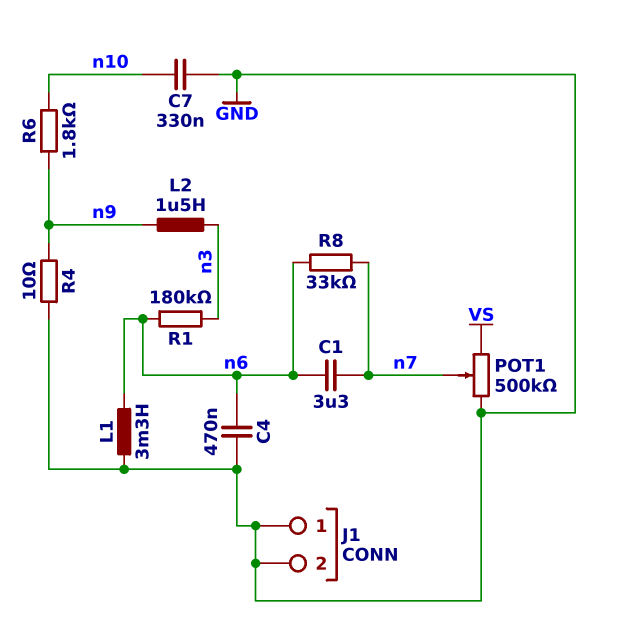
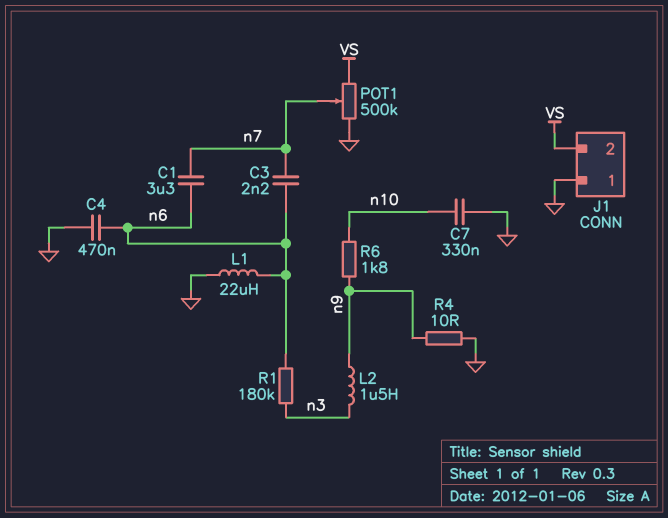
C3: none -> 2.2nF (n6, n7)
J1 pin 2: GND -> VS
L1: 3.3mH (GND, n6) -> 22uH (GND, n6)
R8: 33k (n6, n7) -> none

